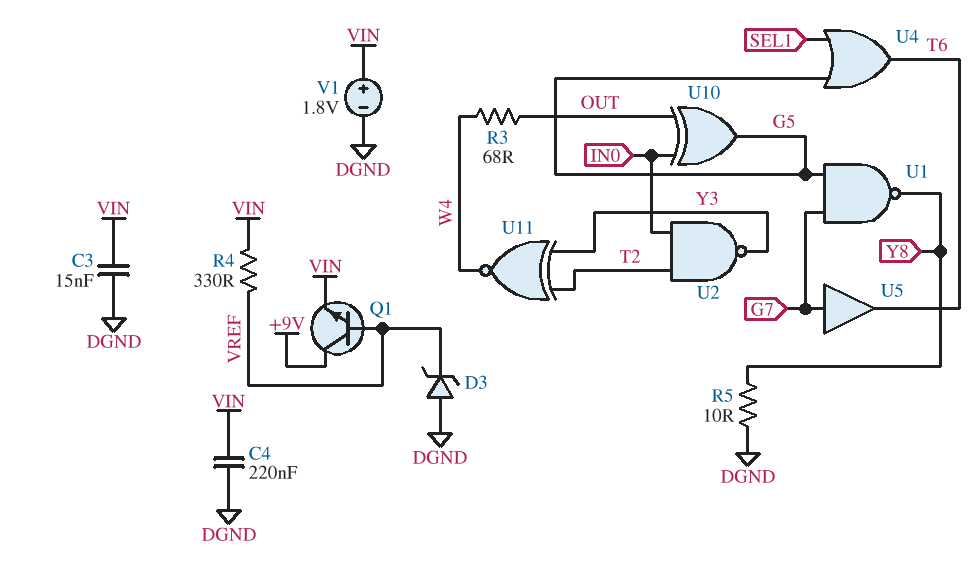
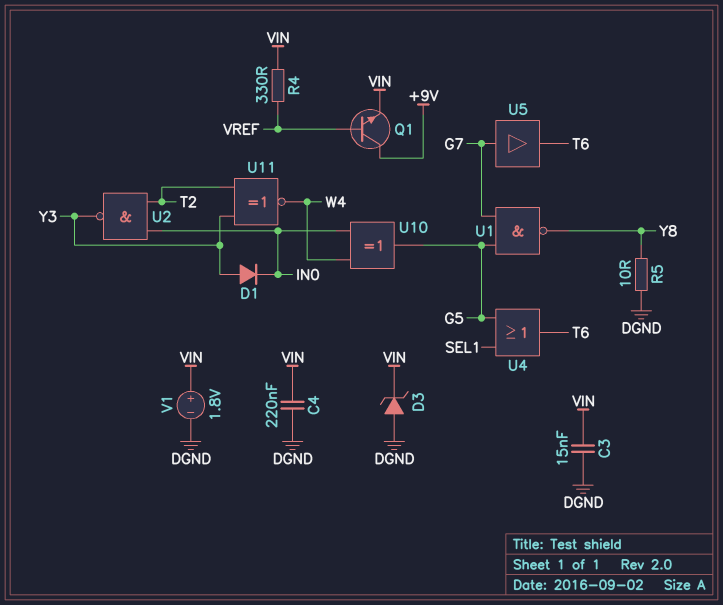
D1: none -> diode (A Y3, K IN0)
D3: zener (A DGND, K VREF) -> zener (A DGND, K VIN)
R3: 68 (OUT, W4) -> none
U10: XOR (in IN0, in OUT, out G5) -> XOR (in IN0, in W4, out G5)

